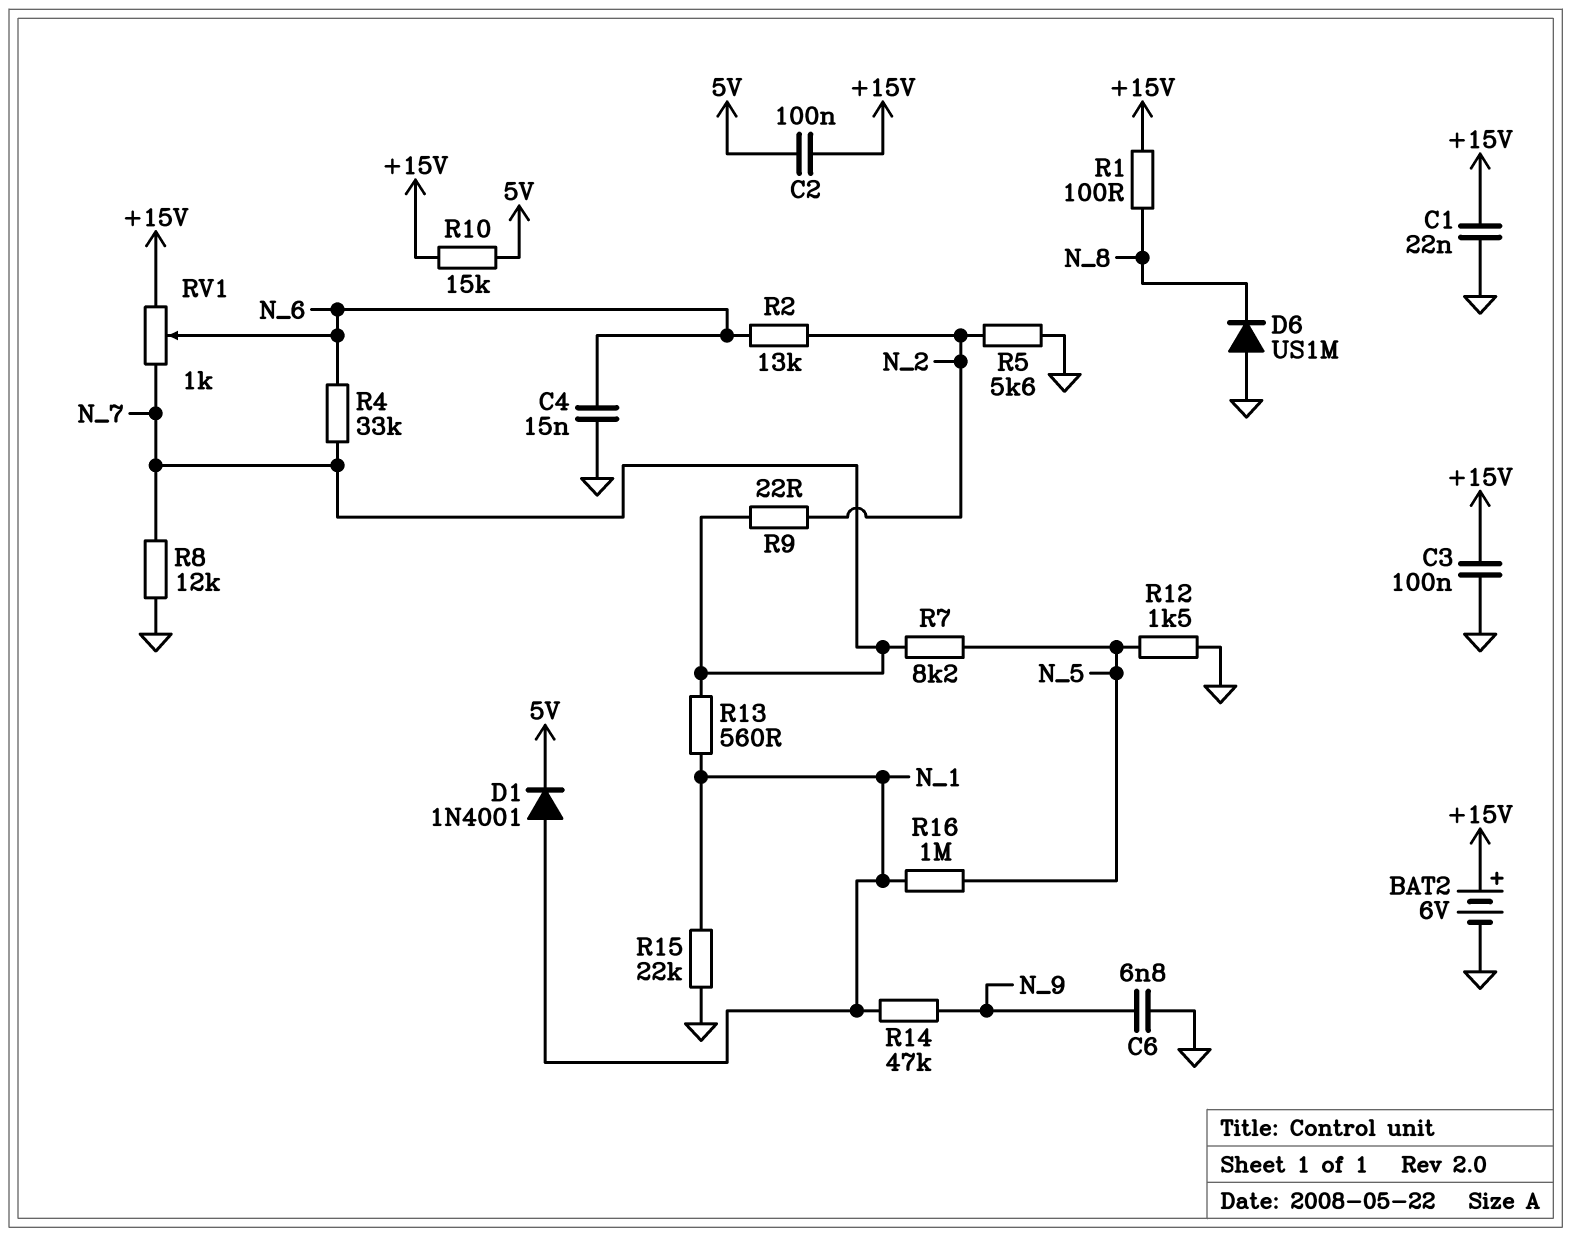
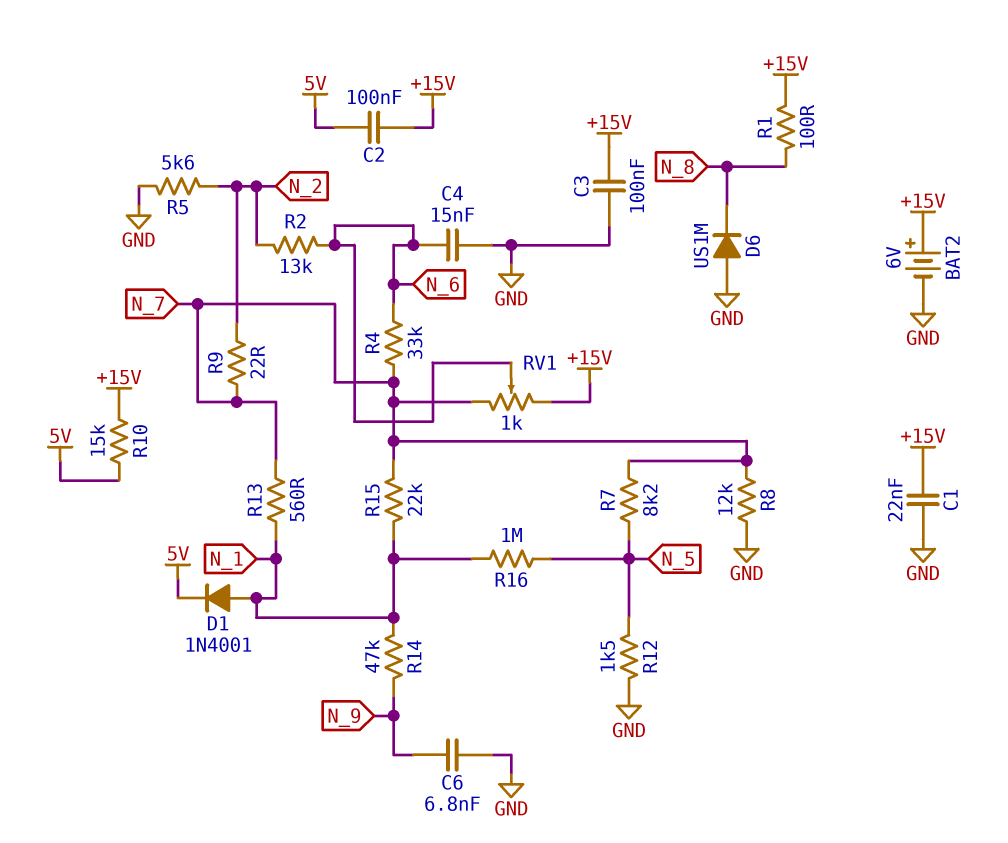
R15: 22k (GND, N_1) -> 22k (N_1, N_7)

